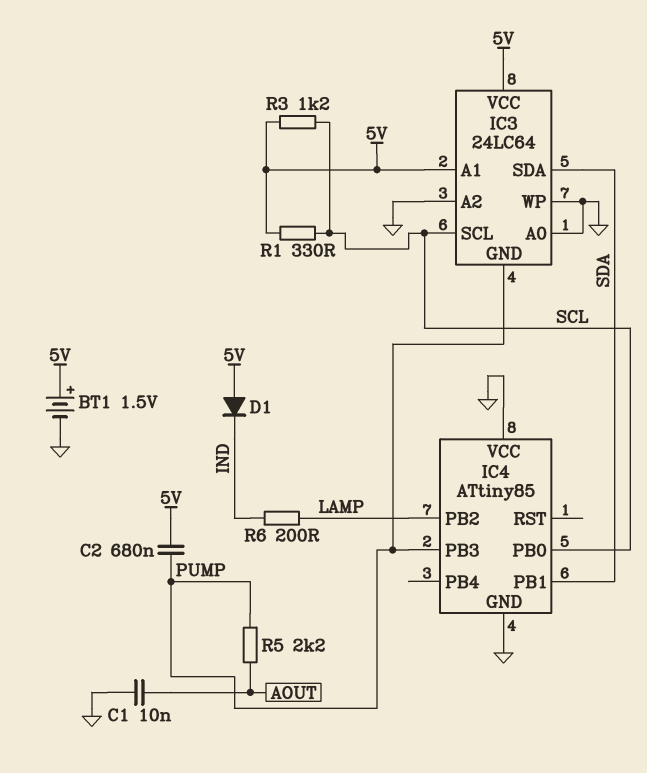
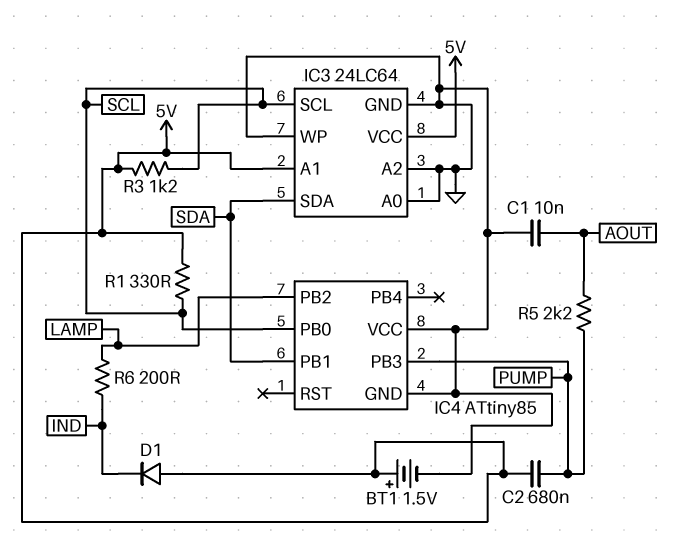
IC3 pin GND: PUMP -> GND

